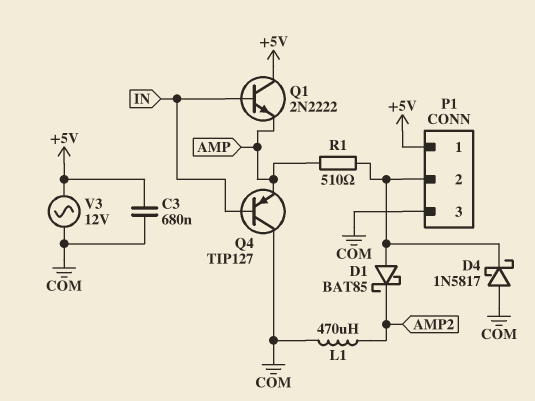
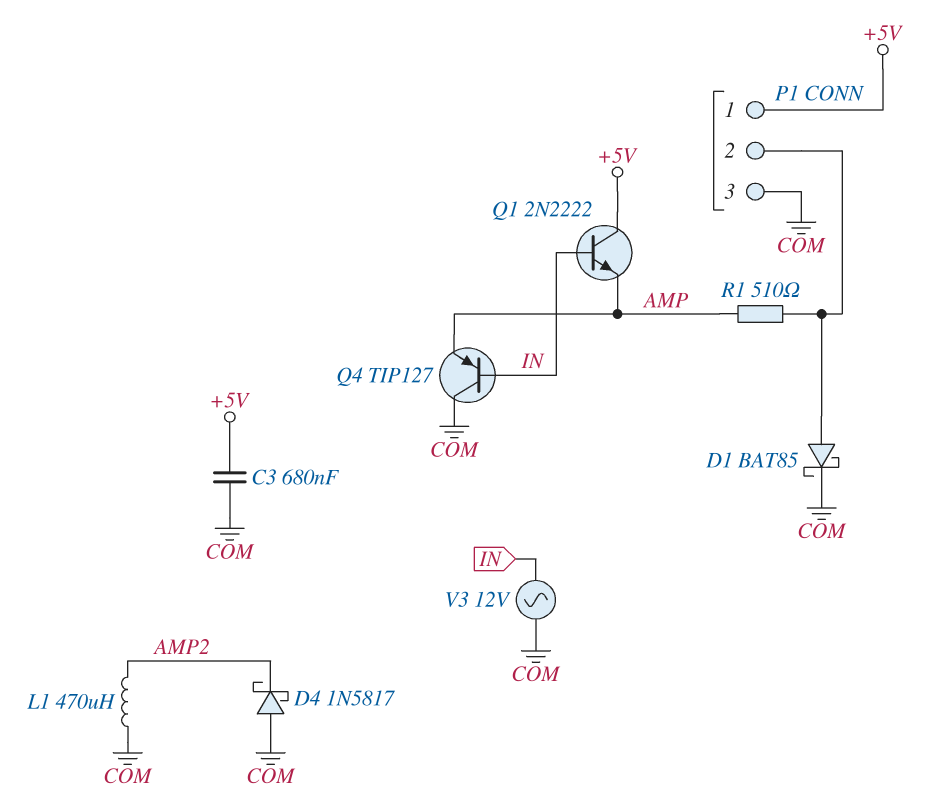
D1: schottky BAT85 (A P1/2, K AMP2) -> schottky BAT85 (A P1/2, K COM)
D4: schottky 1N5817 (A COM, K P1/2) -> schottky 1N5817 (A COM, K AMP2)
V3: AC 12V (+5V, COM) -> AC 12V (COM, IN)

